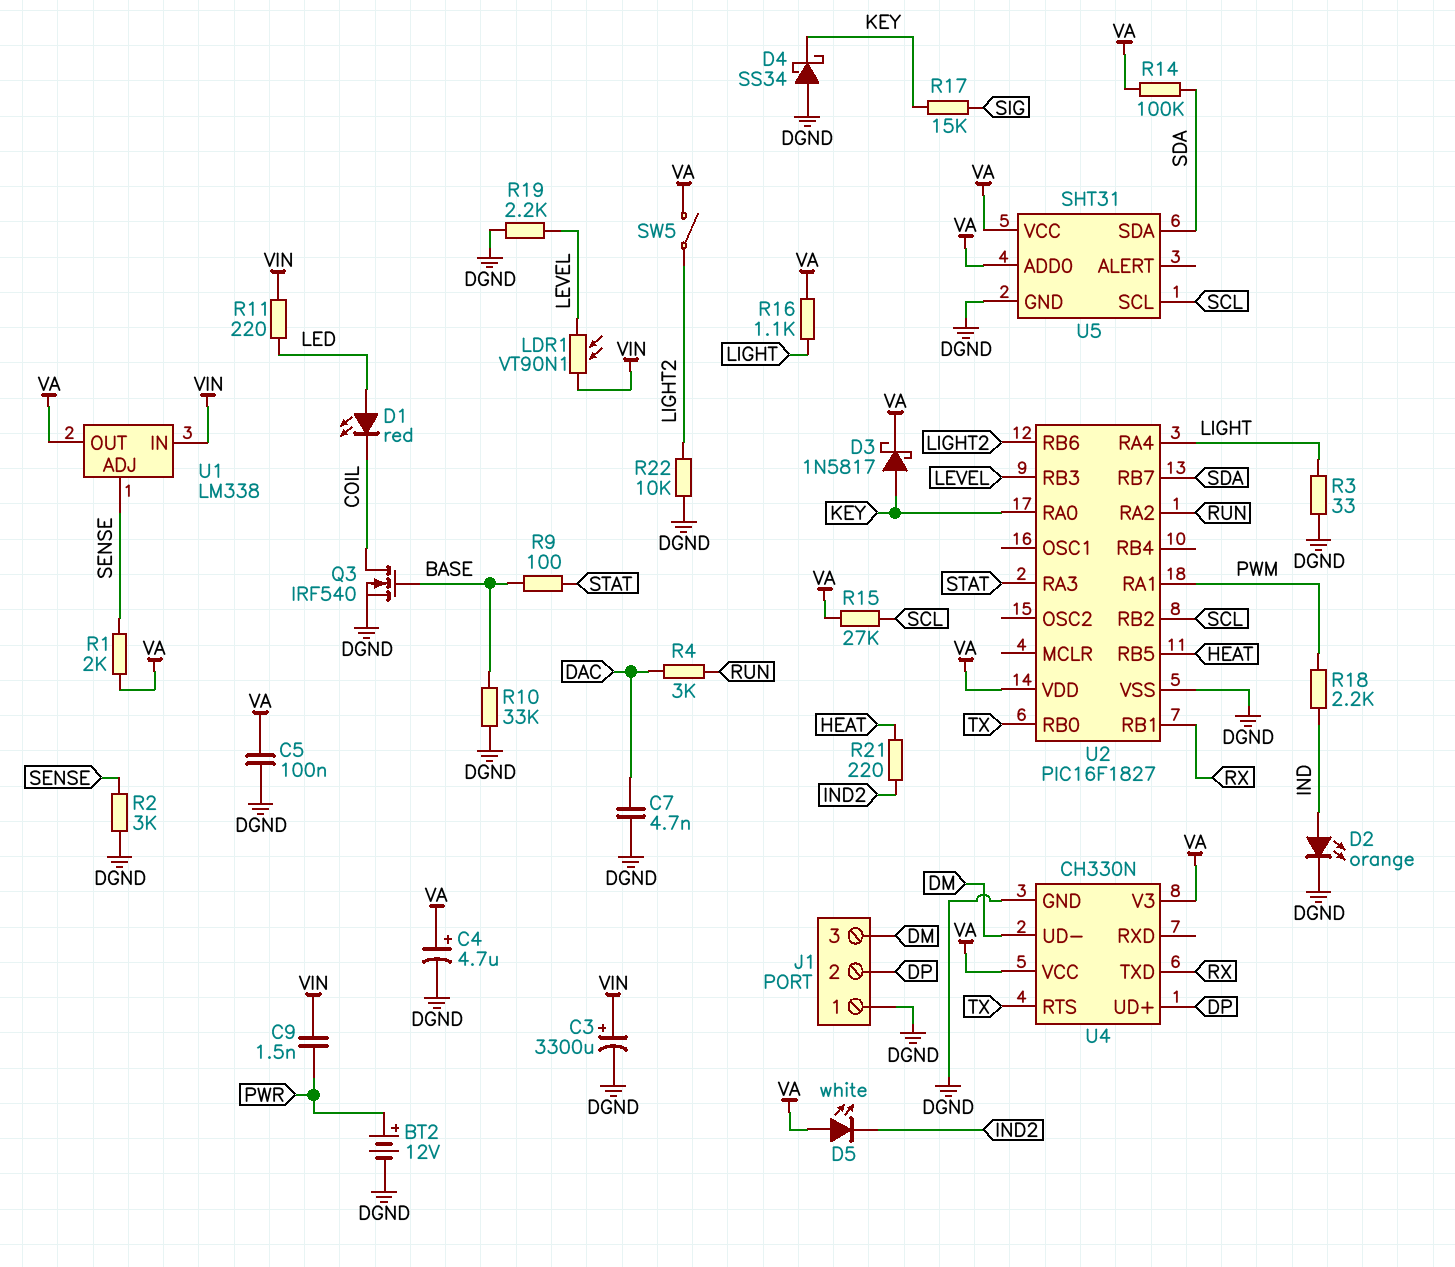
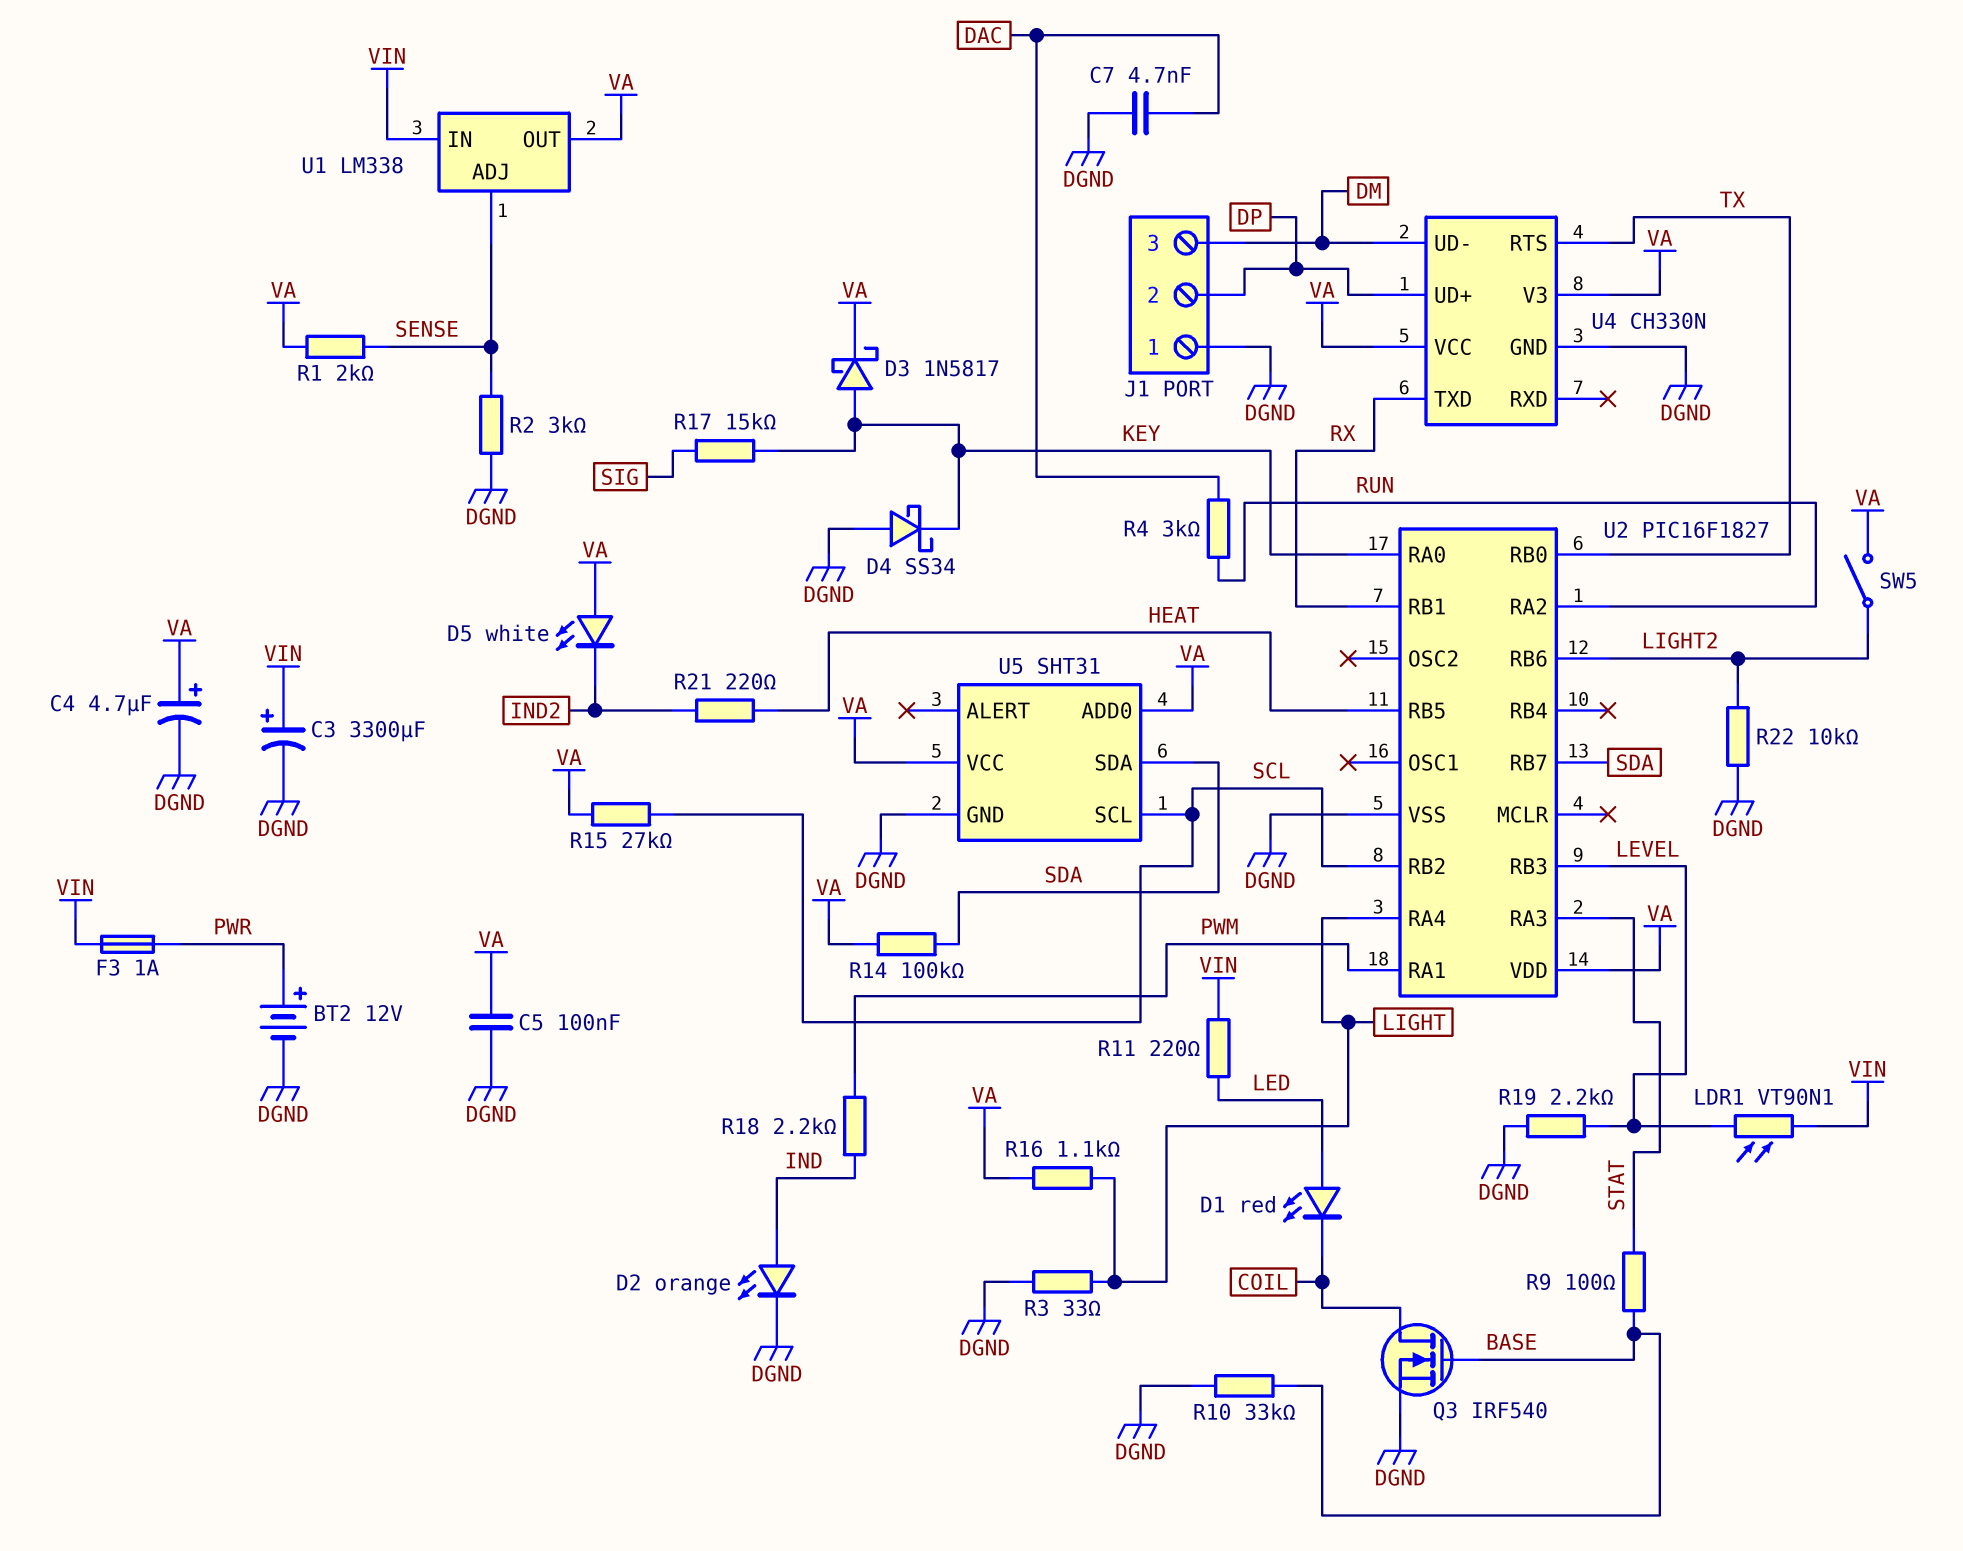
C9: 1.5nF (PWR, VIN) -> none
F3: none -> 1A (PWR, VIN)

